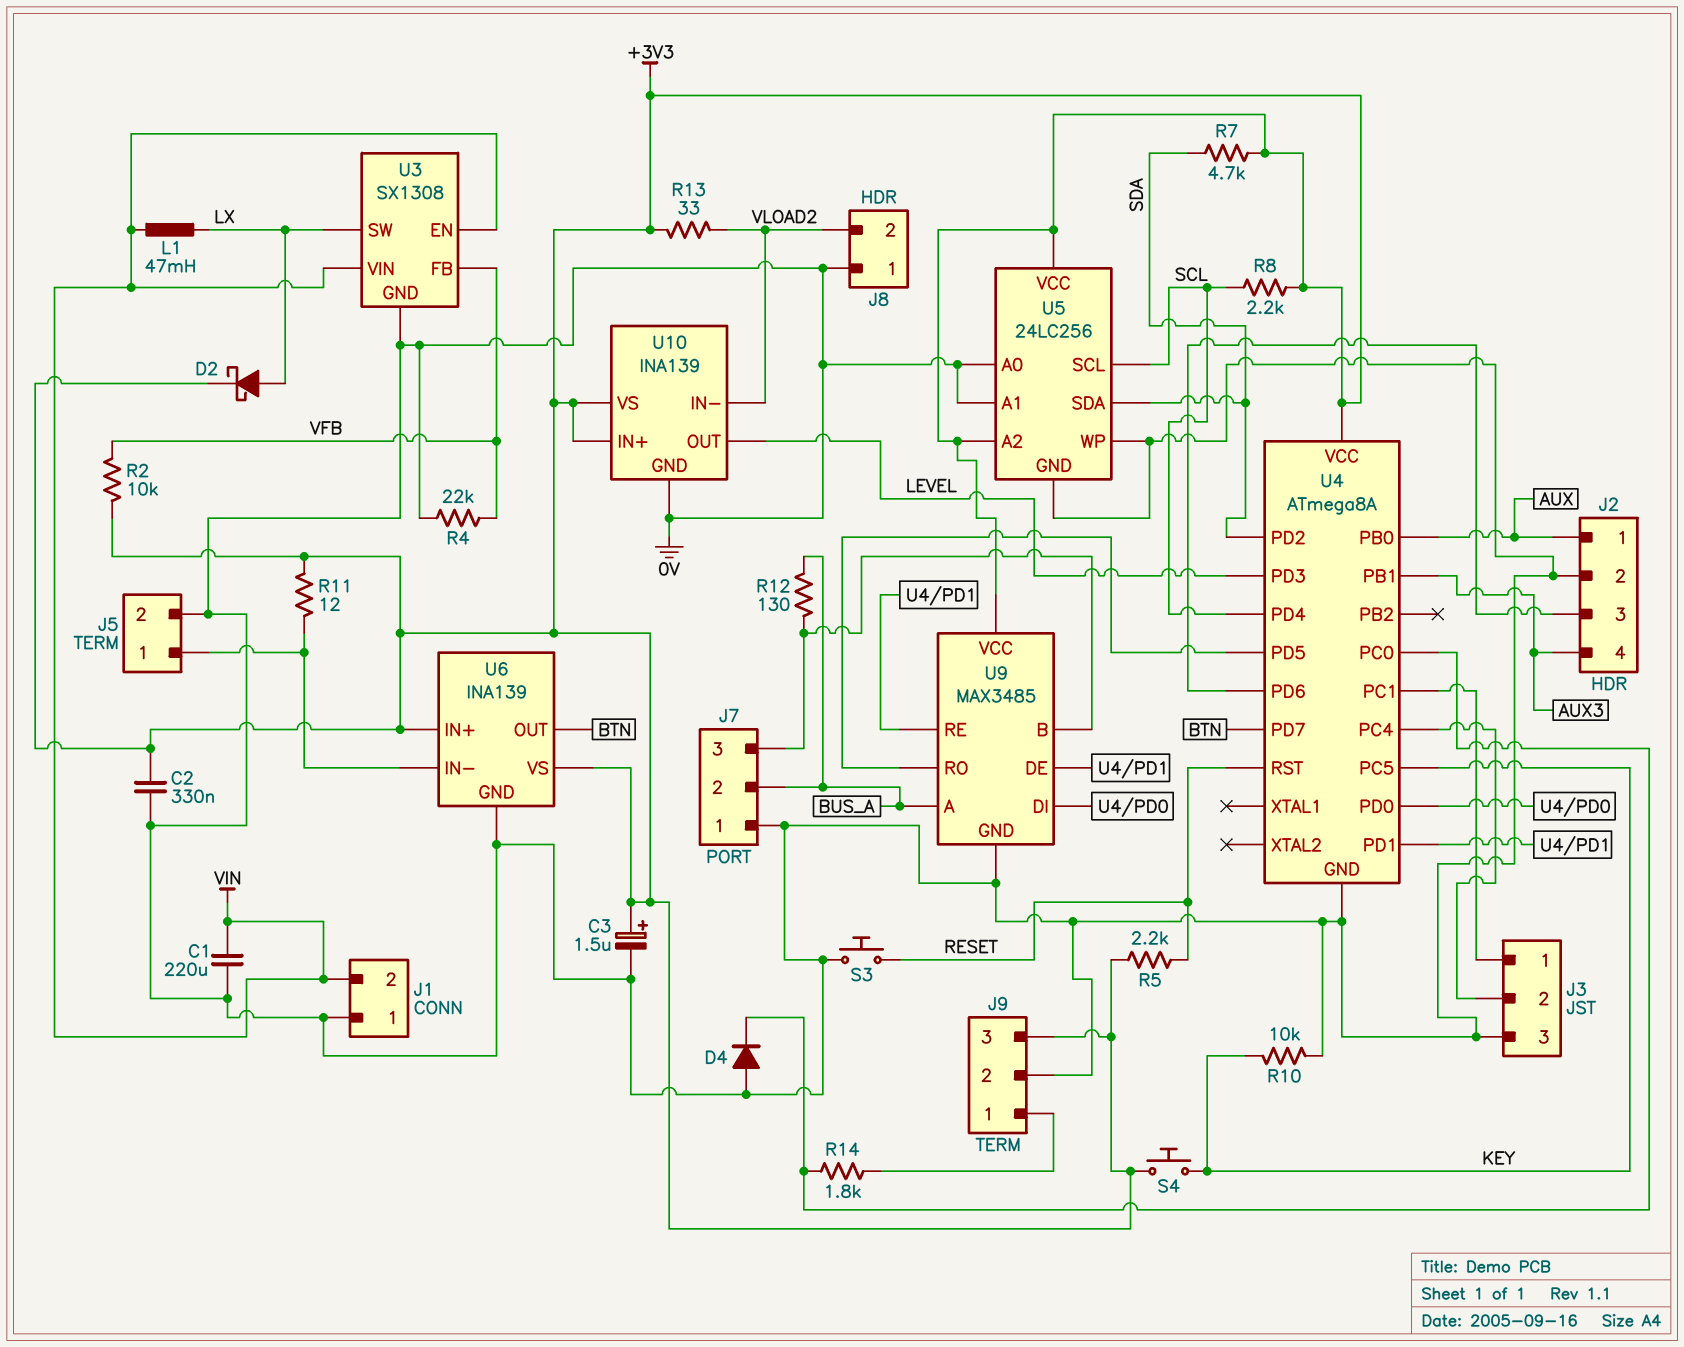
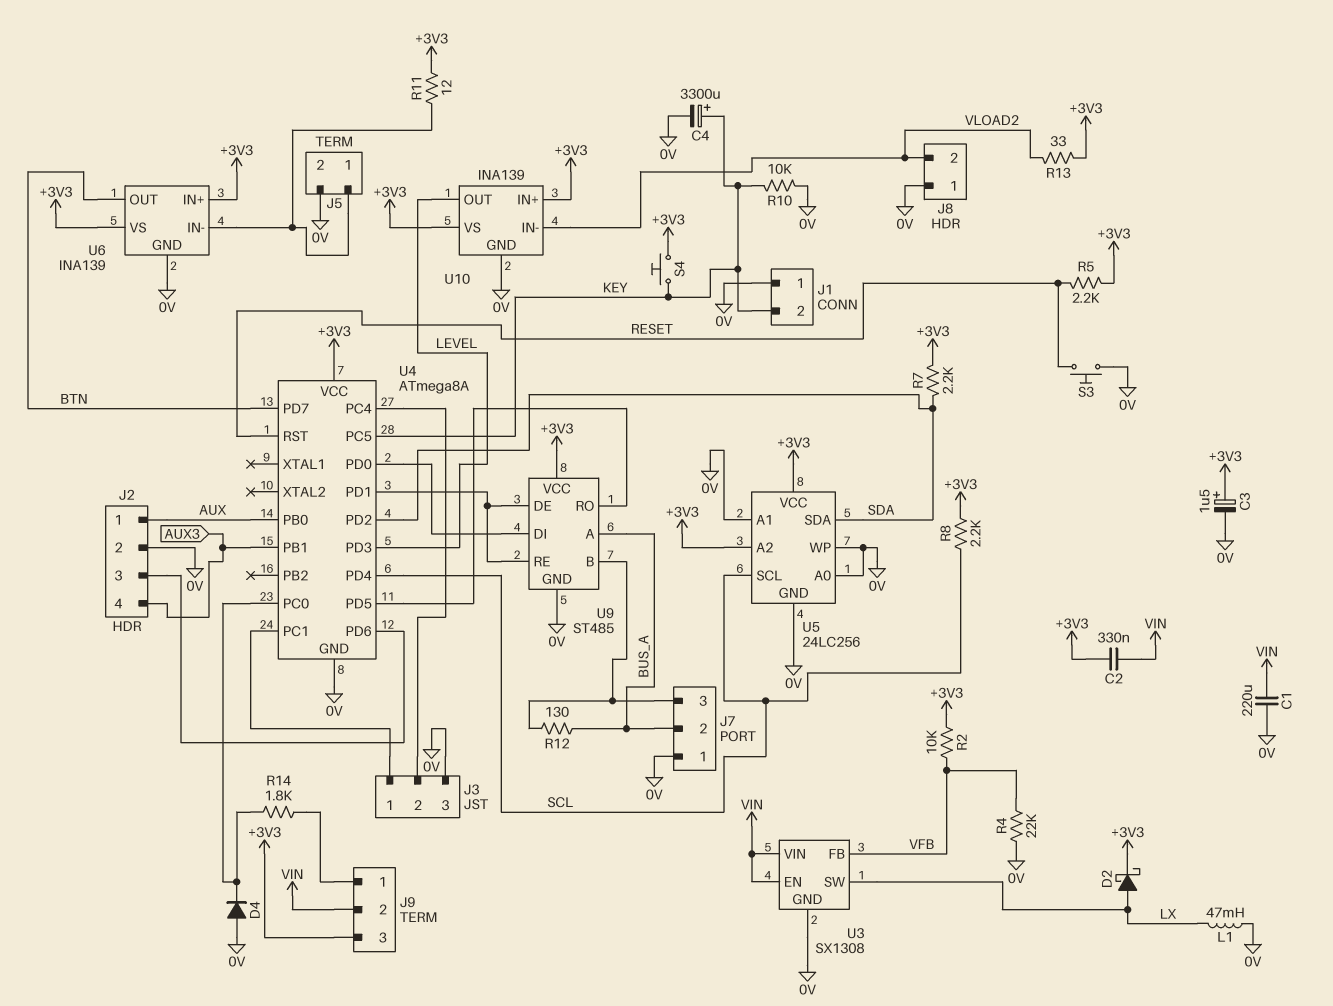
C2: 330nF (+3V3, 0V) -> 330nF (+3V3, VIN)
C4: none -> 3300uF (plus KEY, minus 0V)
J1 pin 2: VIN -> KEY
J9 pin 2: 0V -> VIN
L1: 47mH (LX, VIN) -> 47mH (0V, LX)
R7: 4.7k (+3V3, SDA) -> 2.2k (+3V3, SDA)
U9: MAX3485 -> ST485

